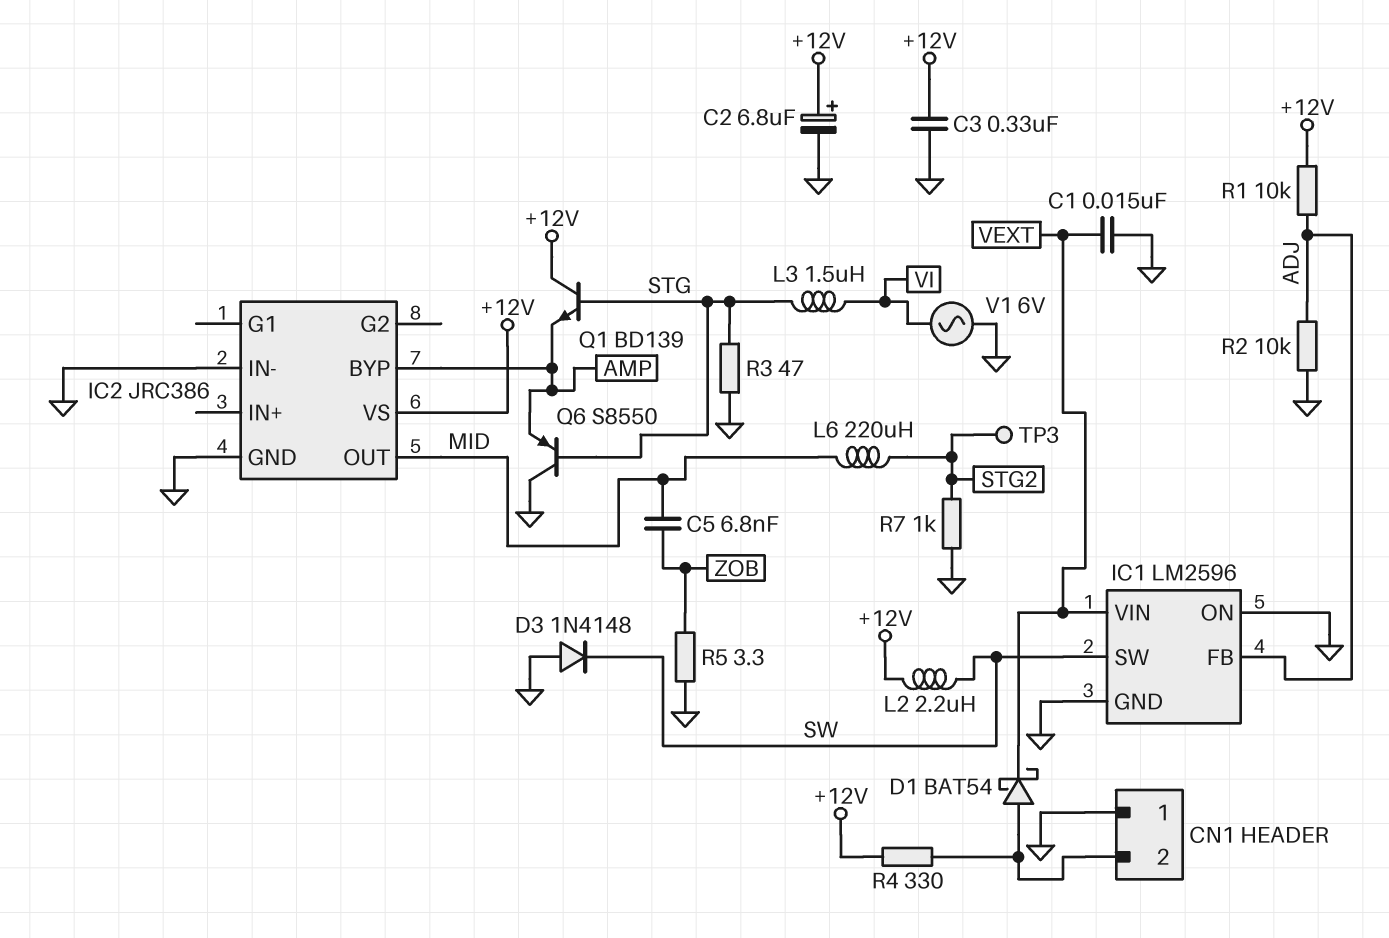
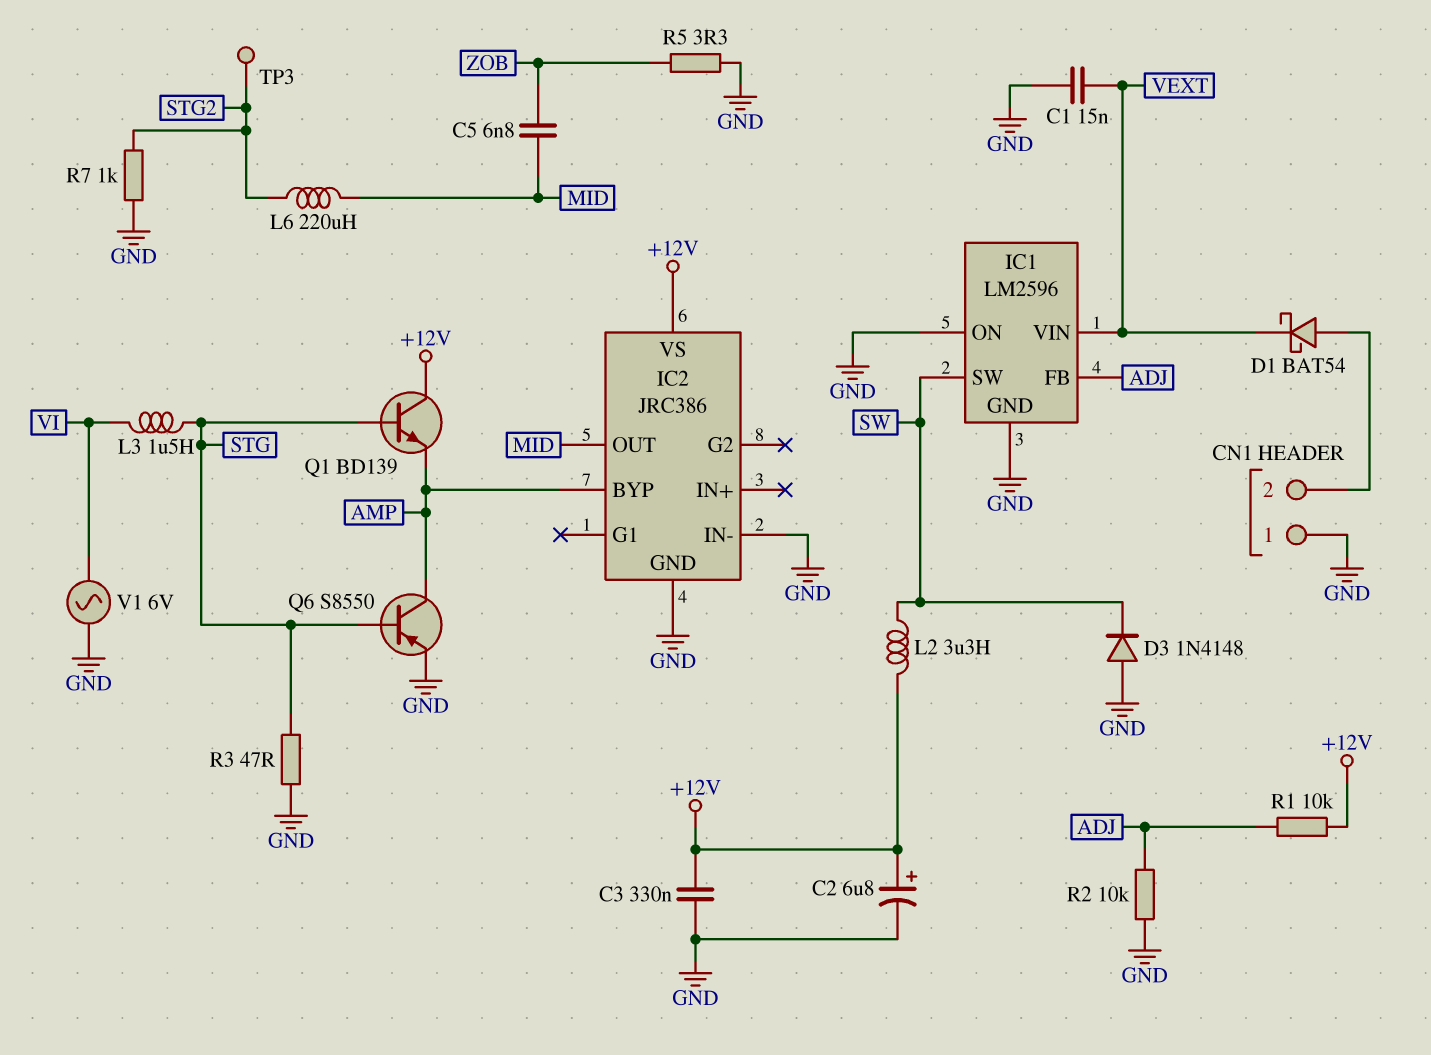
L2: 2.2uH (+12V, SW) -> 3.3uH (+12V, SW)
Q6: PNP S8550 (B STG, C GND, E AMP) -> PNP S8550 (B STG, C AMP, E GND)
R4: 330 (+12V, CN1/2) -> none

